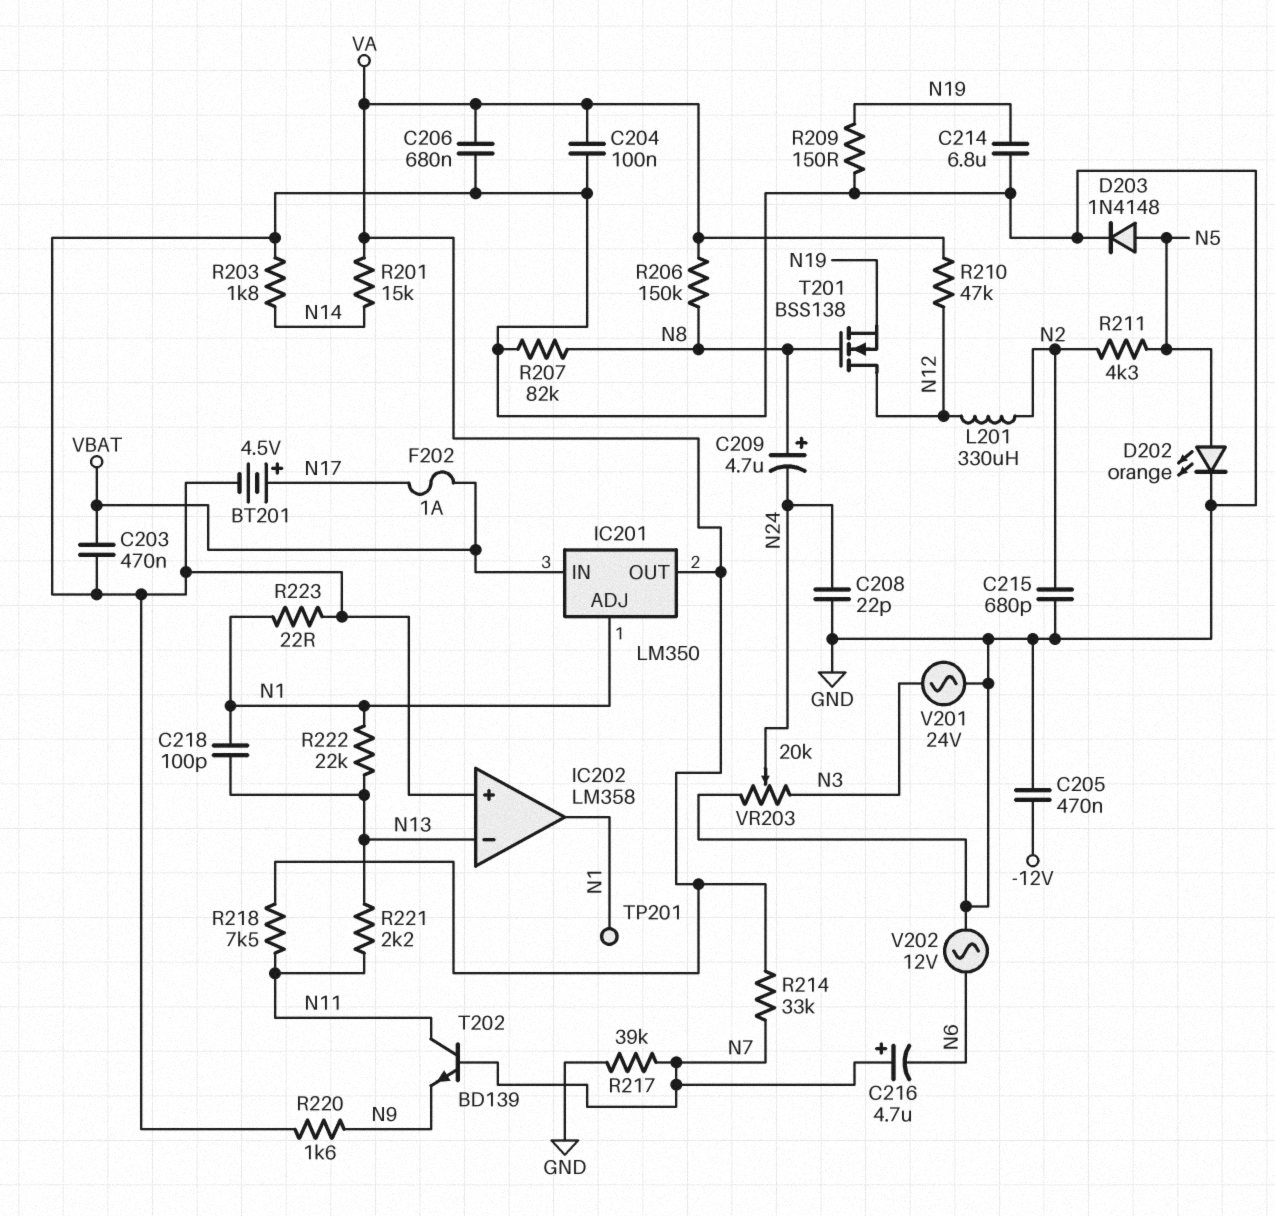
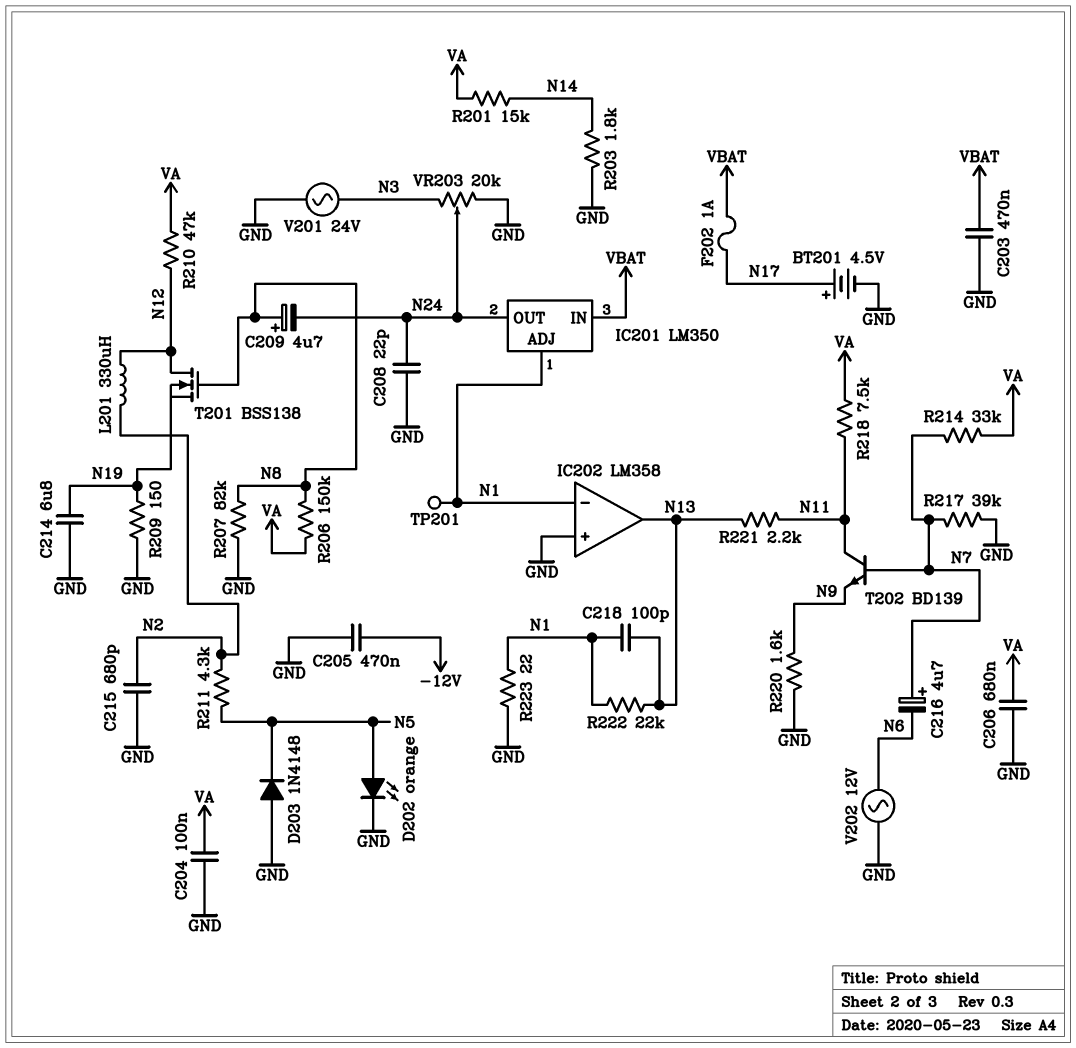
D203: diode 1N4148 (A N5, K GND) -> diode 1N4148 (A GND, K N5)
IC201 pin OUT: VA -> N24
IC202 pin in-: N13 -> N1
IC202 pin out: N1 -> N13

